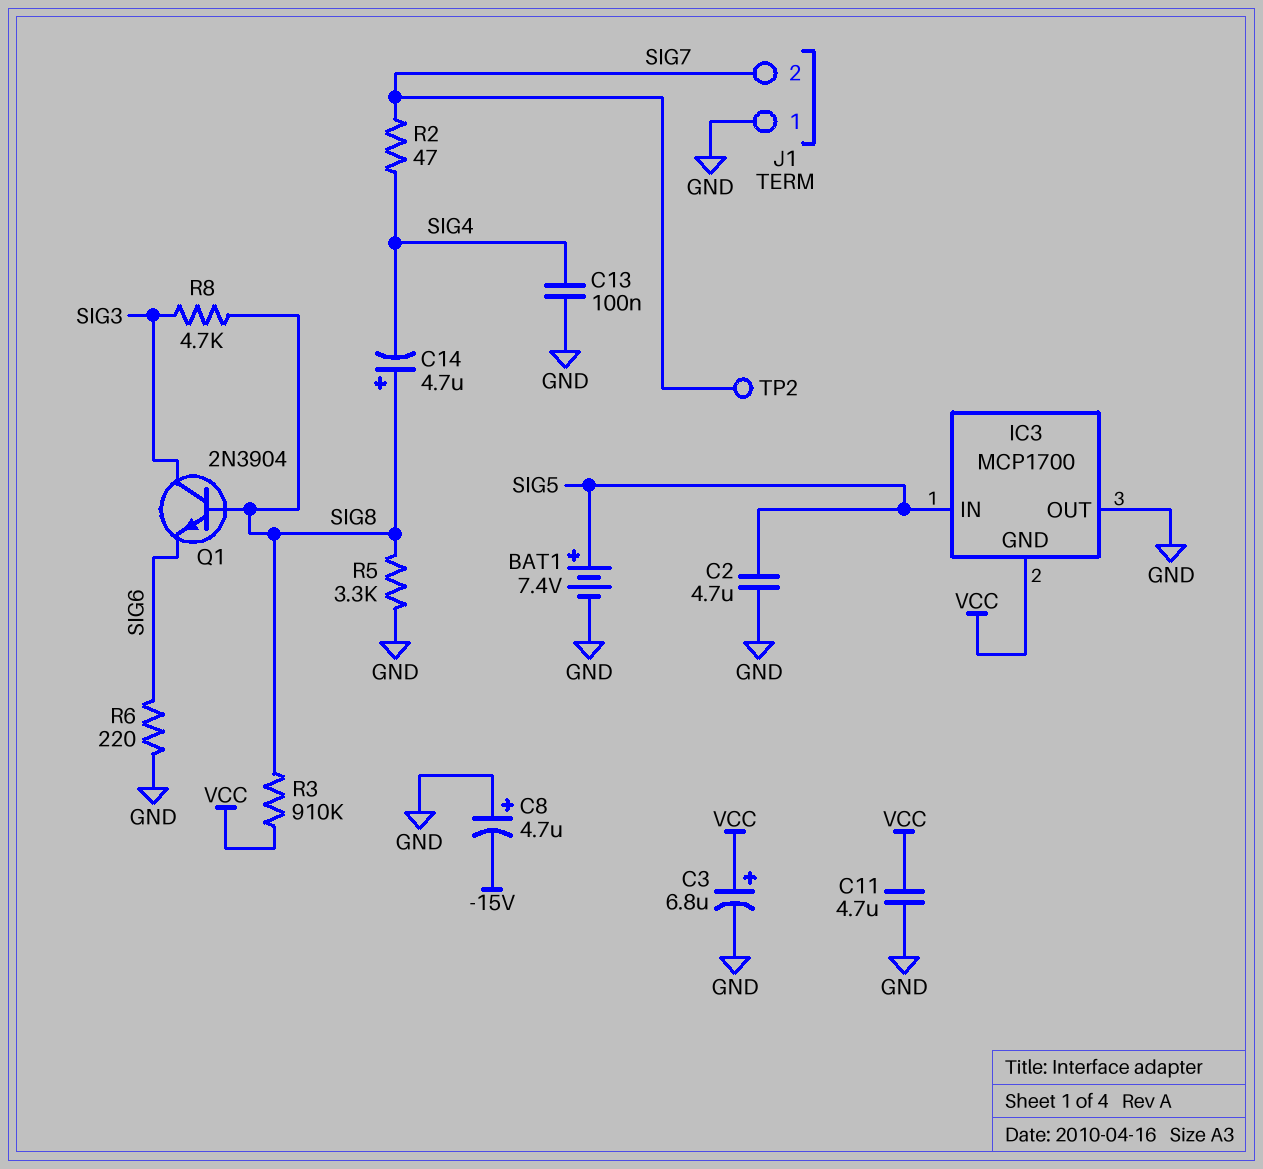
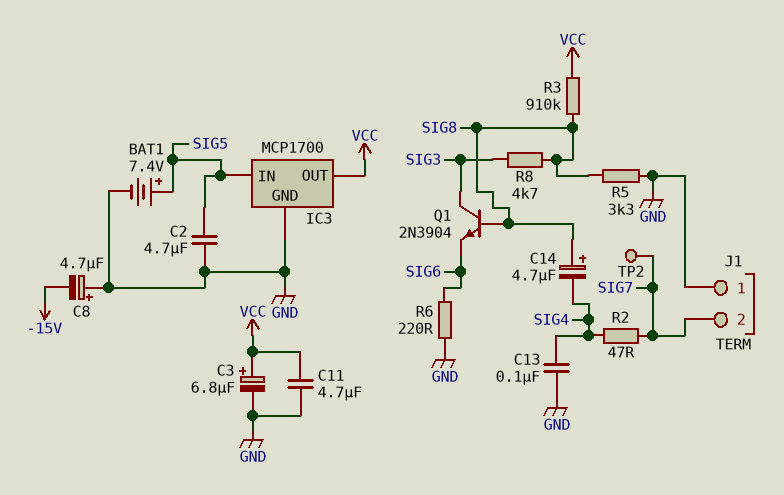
IC3 pin GND: VCC -> GND
IC3 pin OUT: GND -> VCC

